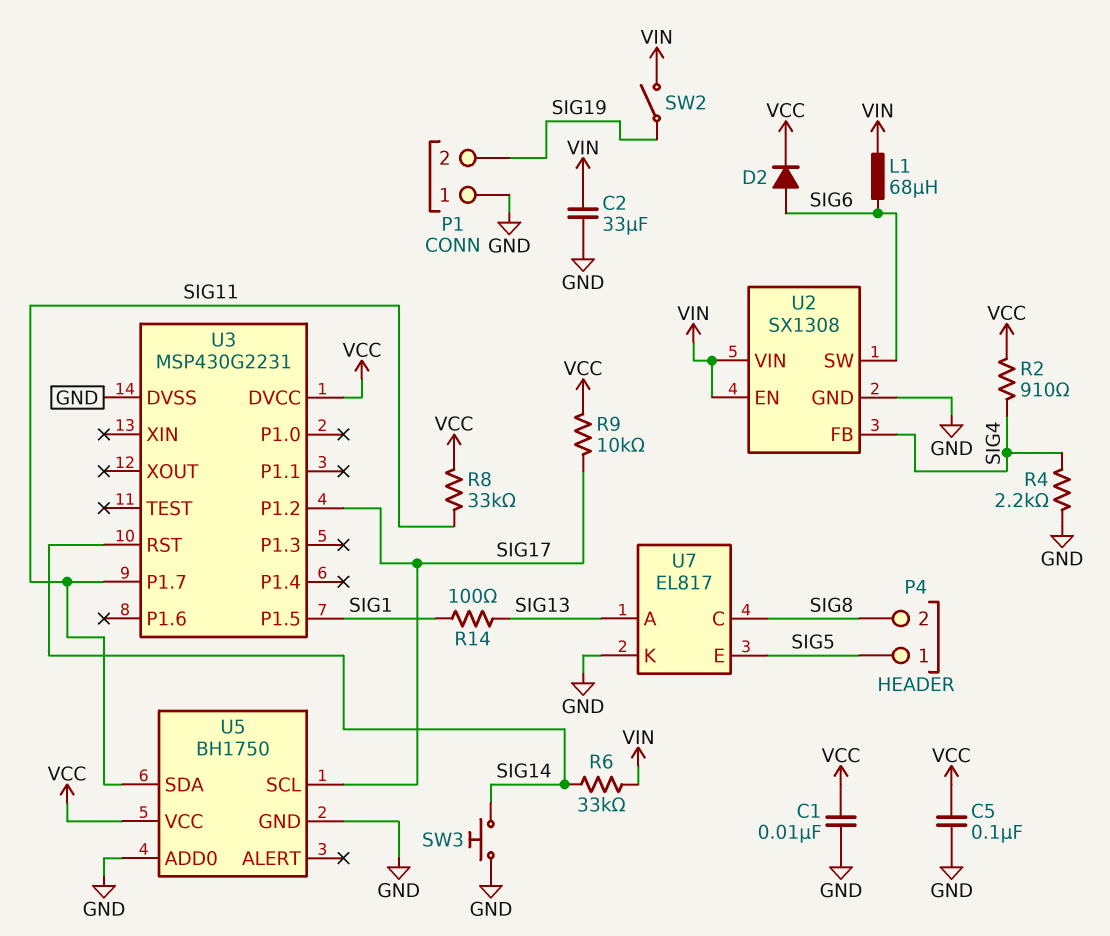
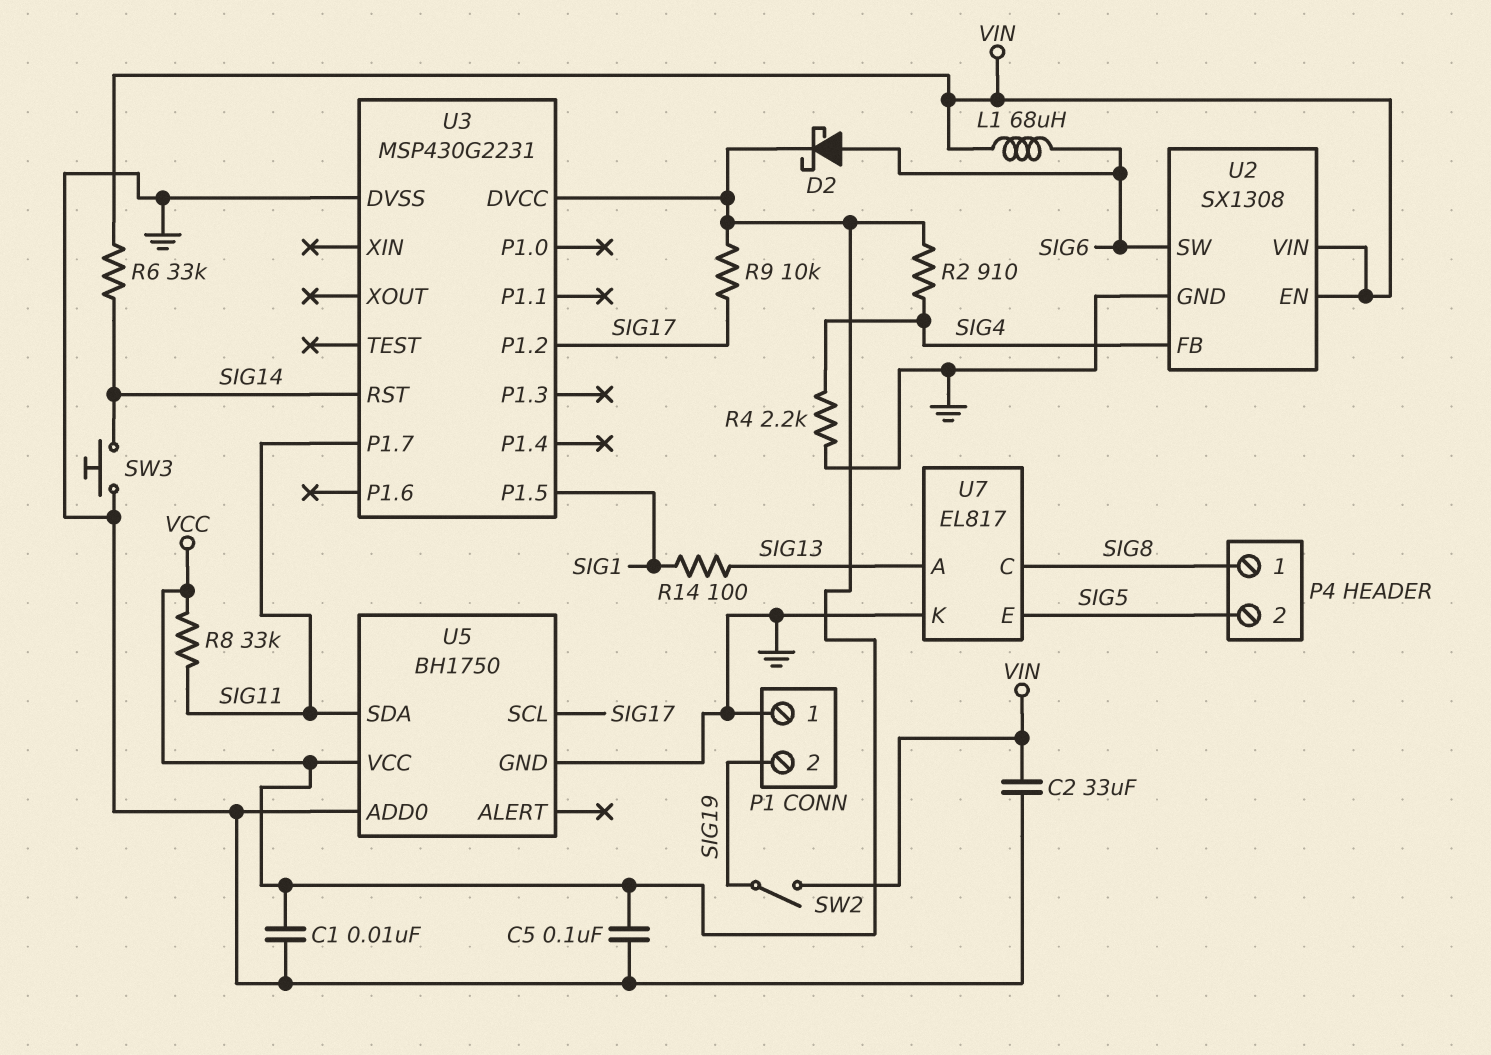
D2: diode (A SIG6, K VCC) -> schottky (A SIG6, K VCC)
P4 pin 1: SIG5 -> SIG8
P4 pin 2: SIG8 -> SIG5

